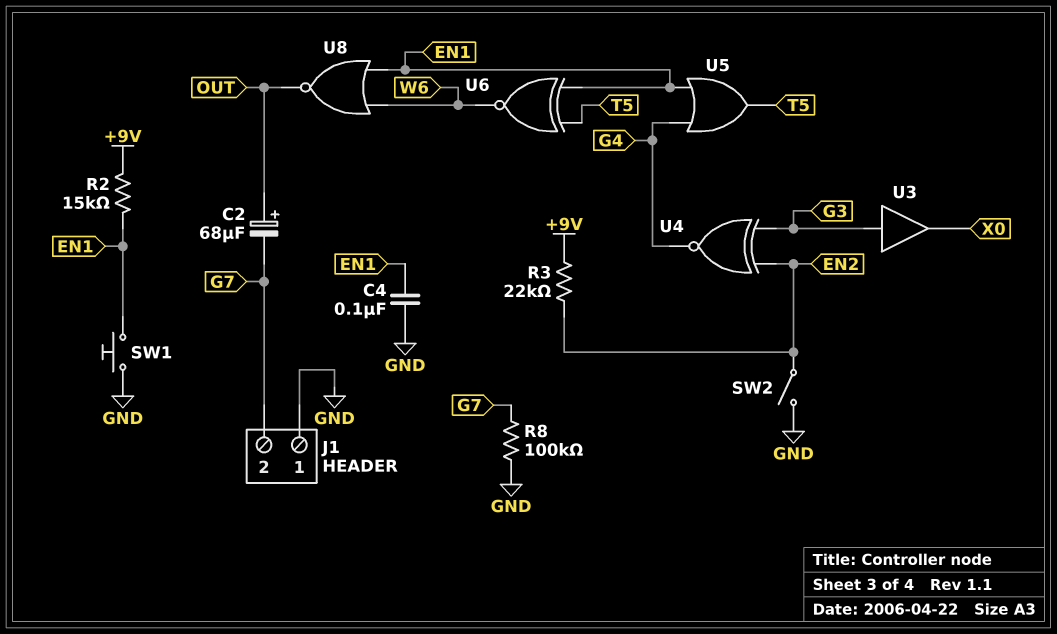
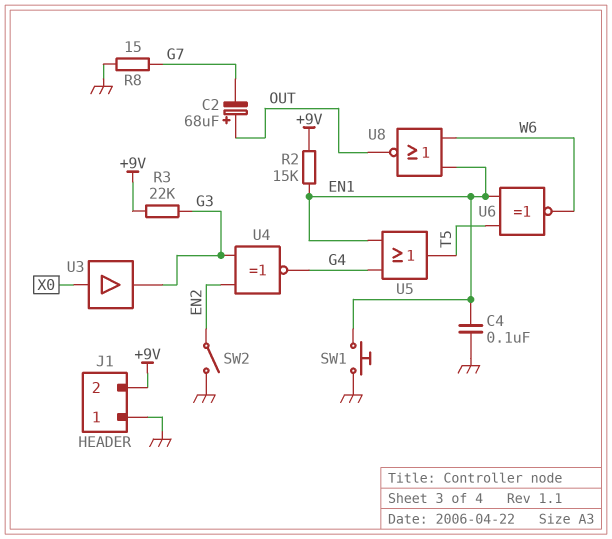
J1 pin 2: G7 -> +9V
R3: 22k (+9V, EN2) -> 22k (+9V, G3)
R8: 100k (G7, GND) -> 15 (G7, GND)
U3: buffer (in G3, out X0) -> buffer (in X0, out G3)

